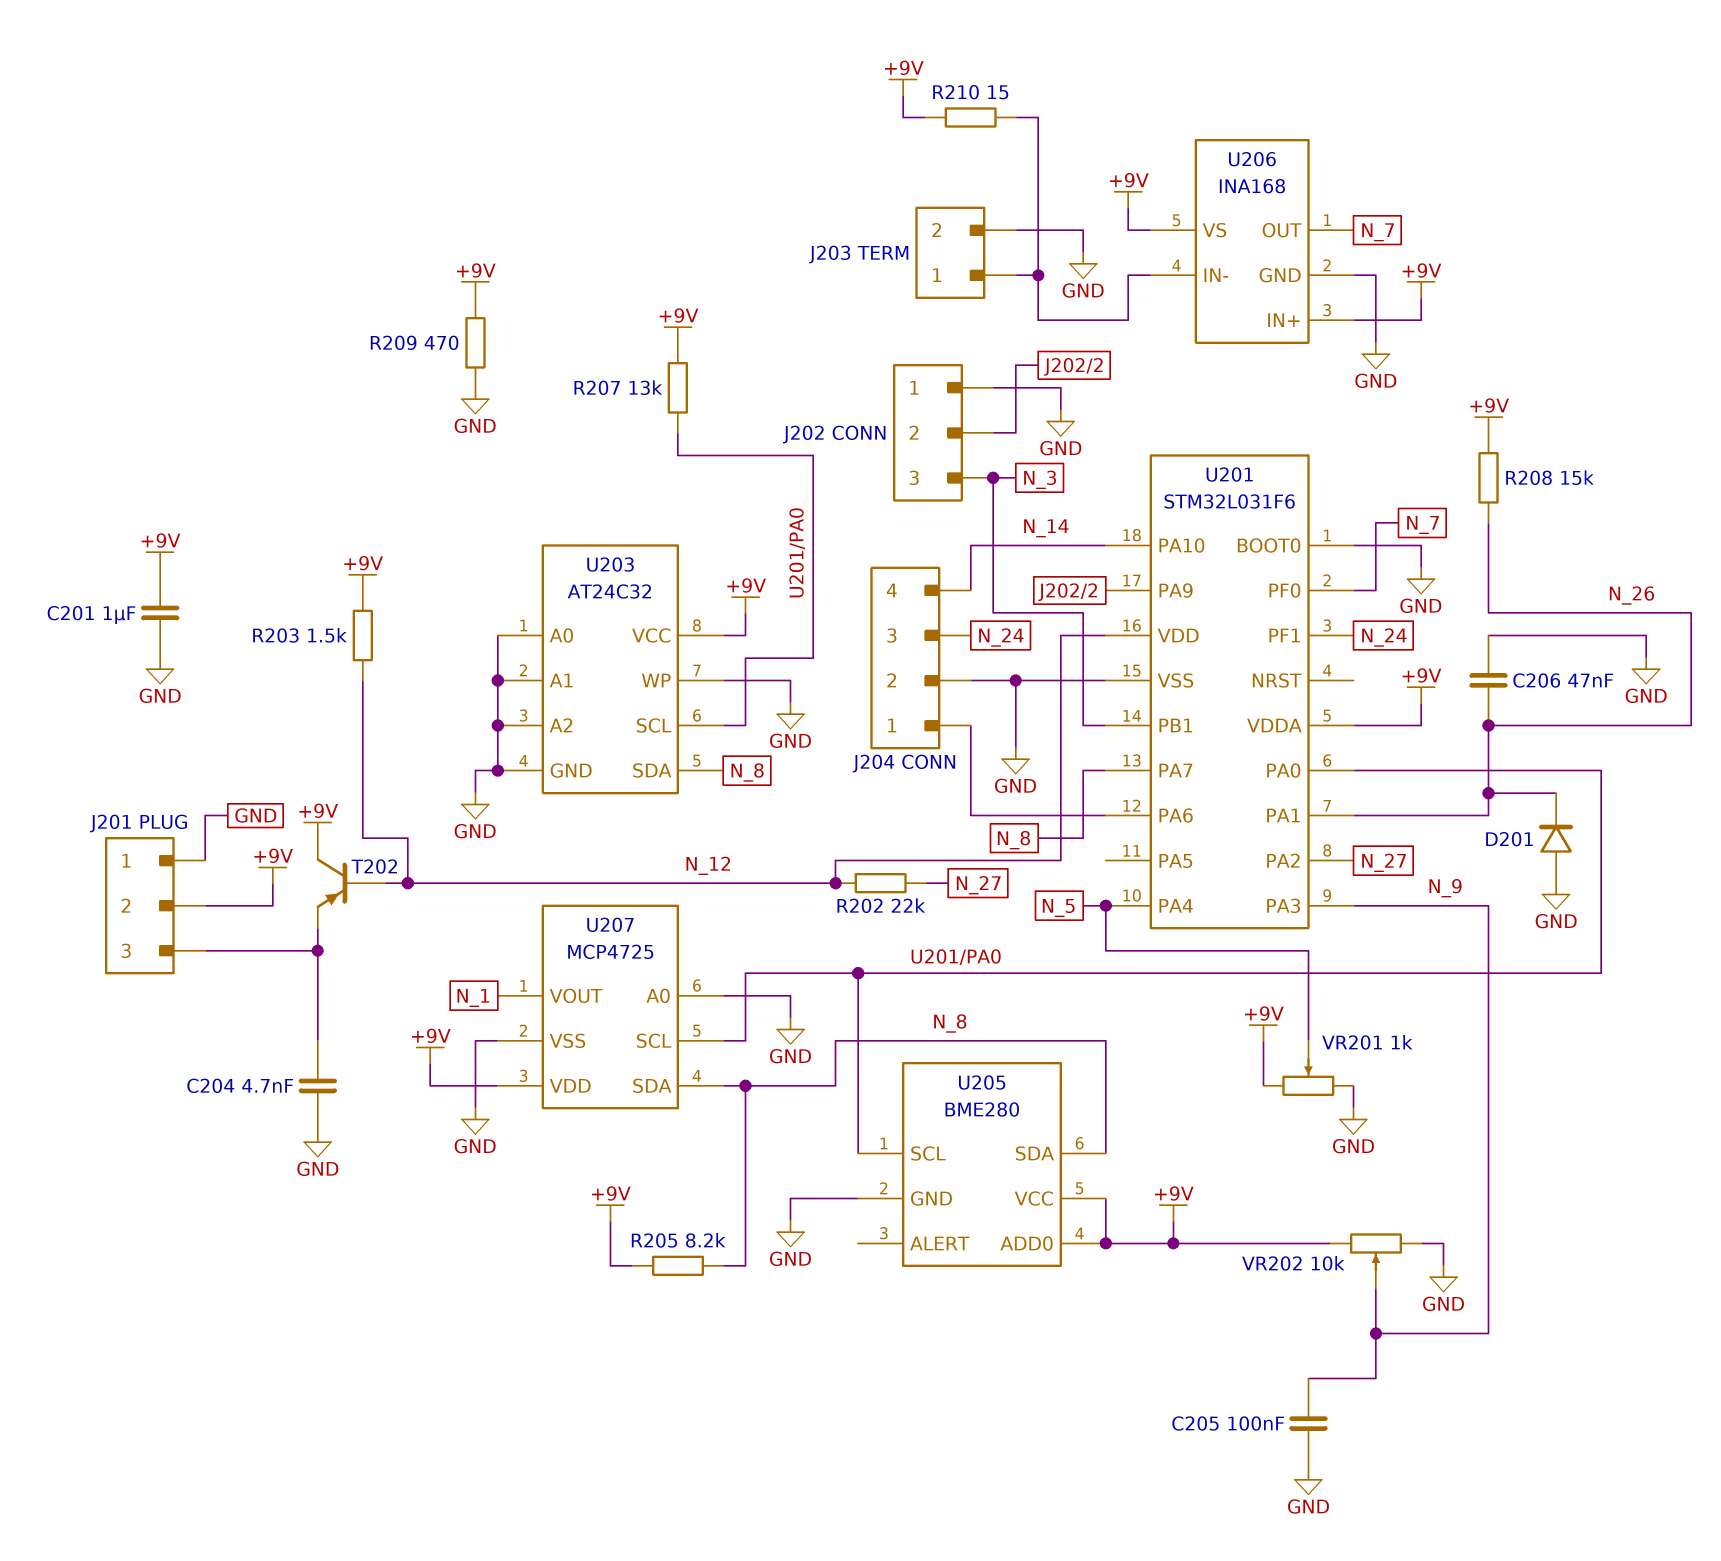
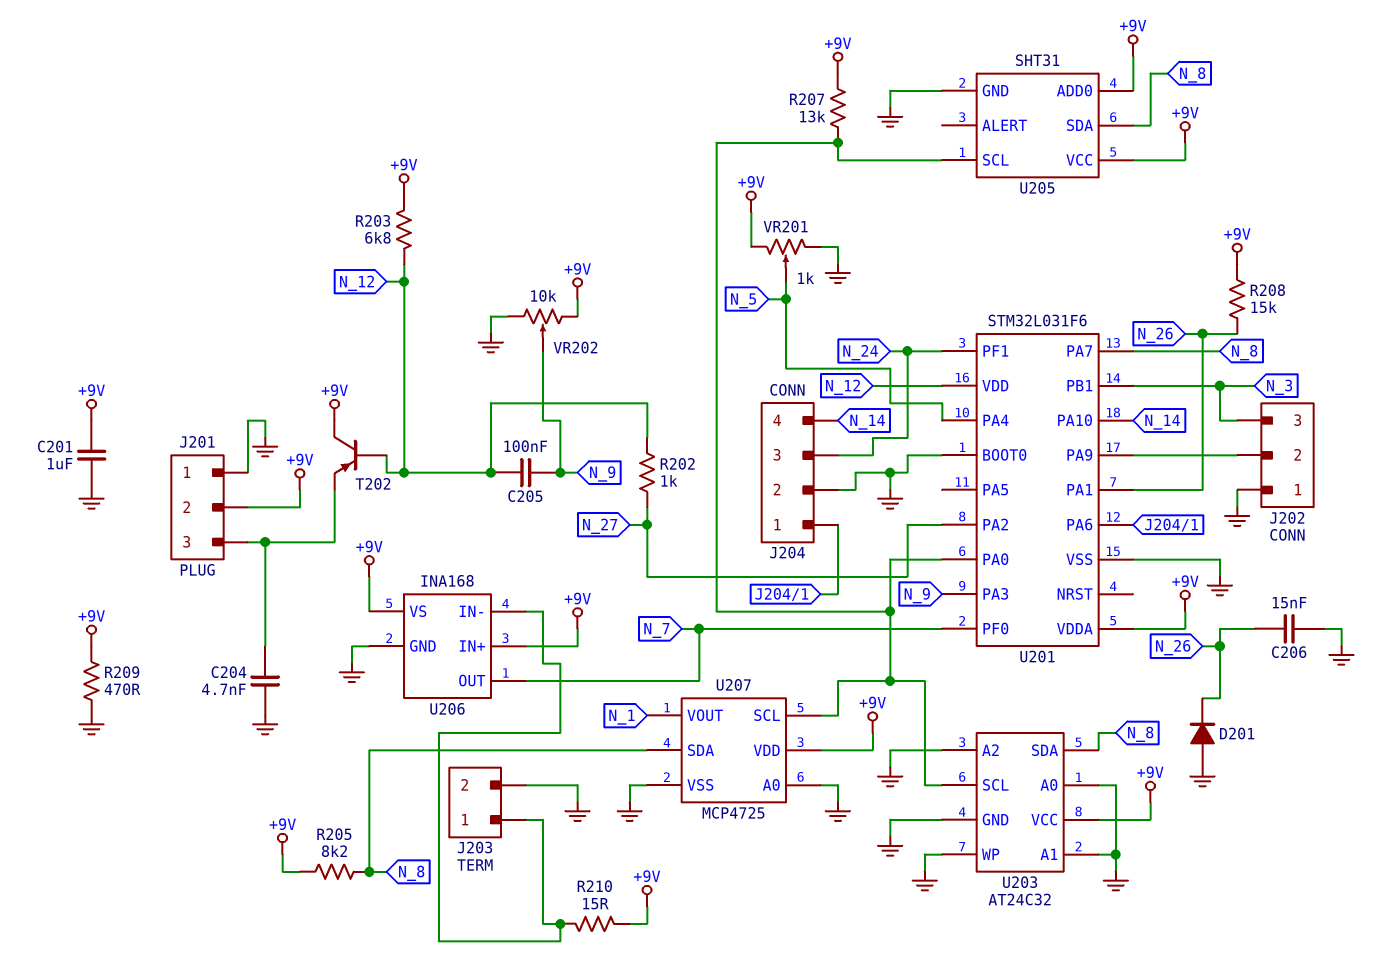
C205: 100nF (GND, N_9) -> 100nF (N_9, N_12)
C206: 47nF (GND, N_26) -> 15nF (GND, N_26)
R202: 22k (N_12, N_27) -> 1k (N_12, N_27)
R203: 1.5k (+9V, N_12) -> 6.8k (+9V, N_12)
U205: BME280 -> SHT31

